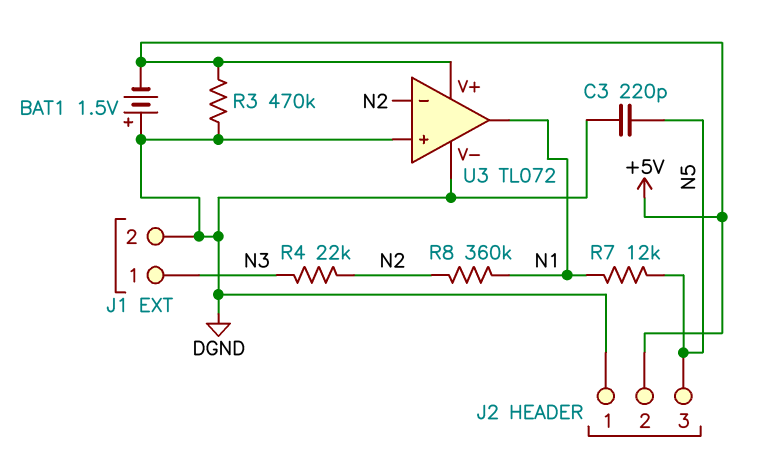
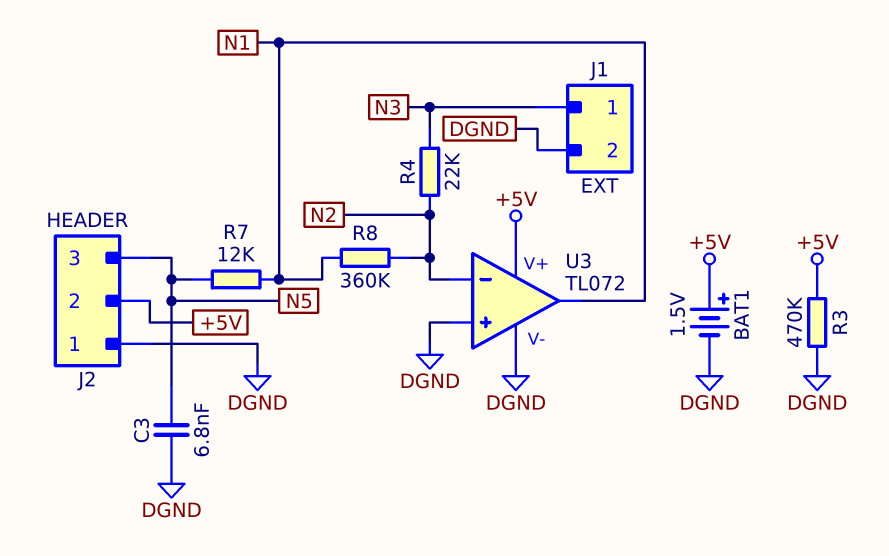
BAT1: 1.5V (plus DGND, minus +5V) -> 1.5V (plus +5V, minus DGND)
C3: 220pF (DGND, N5) -> 6.8nF (DGND, N5)

